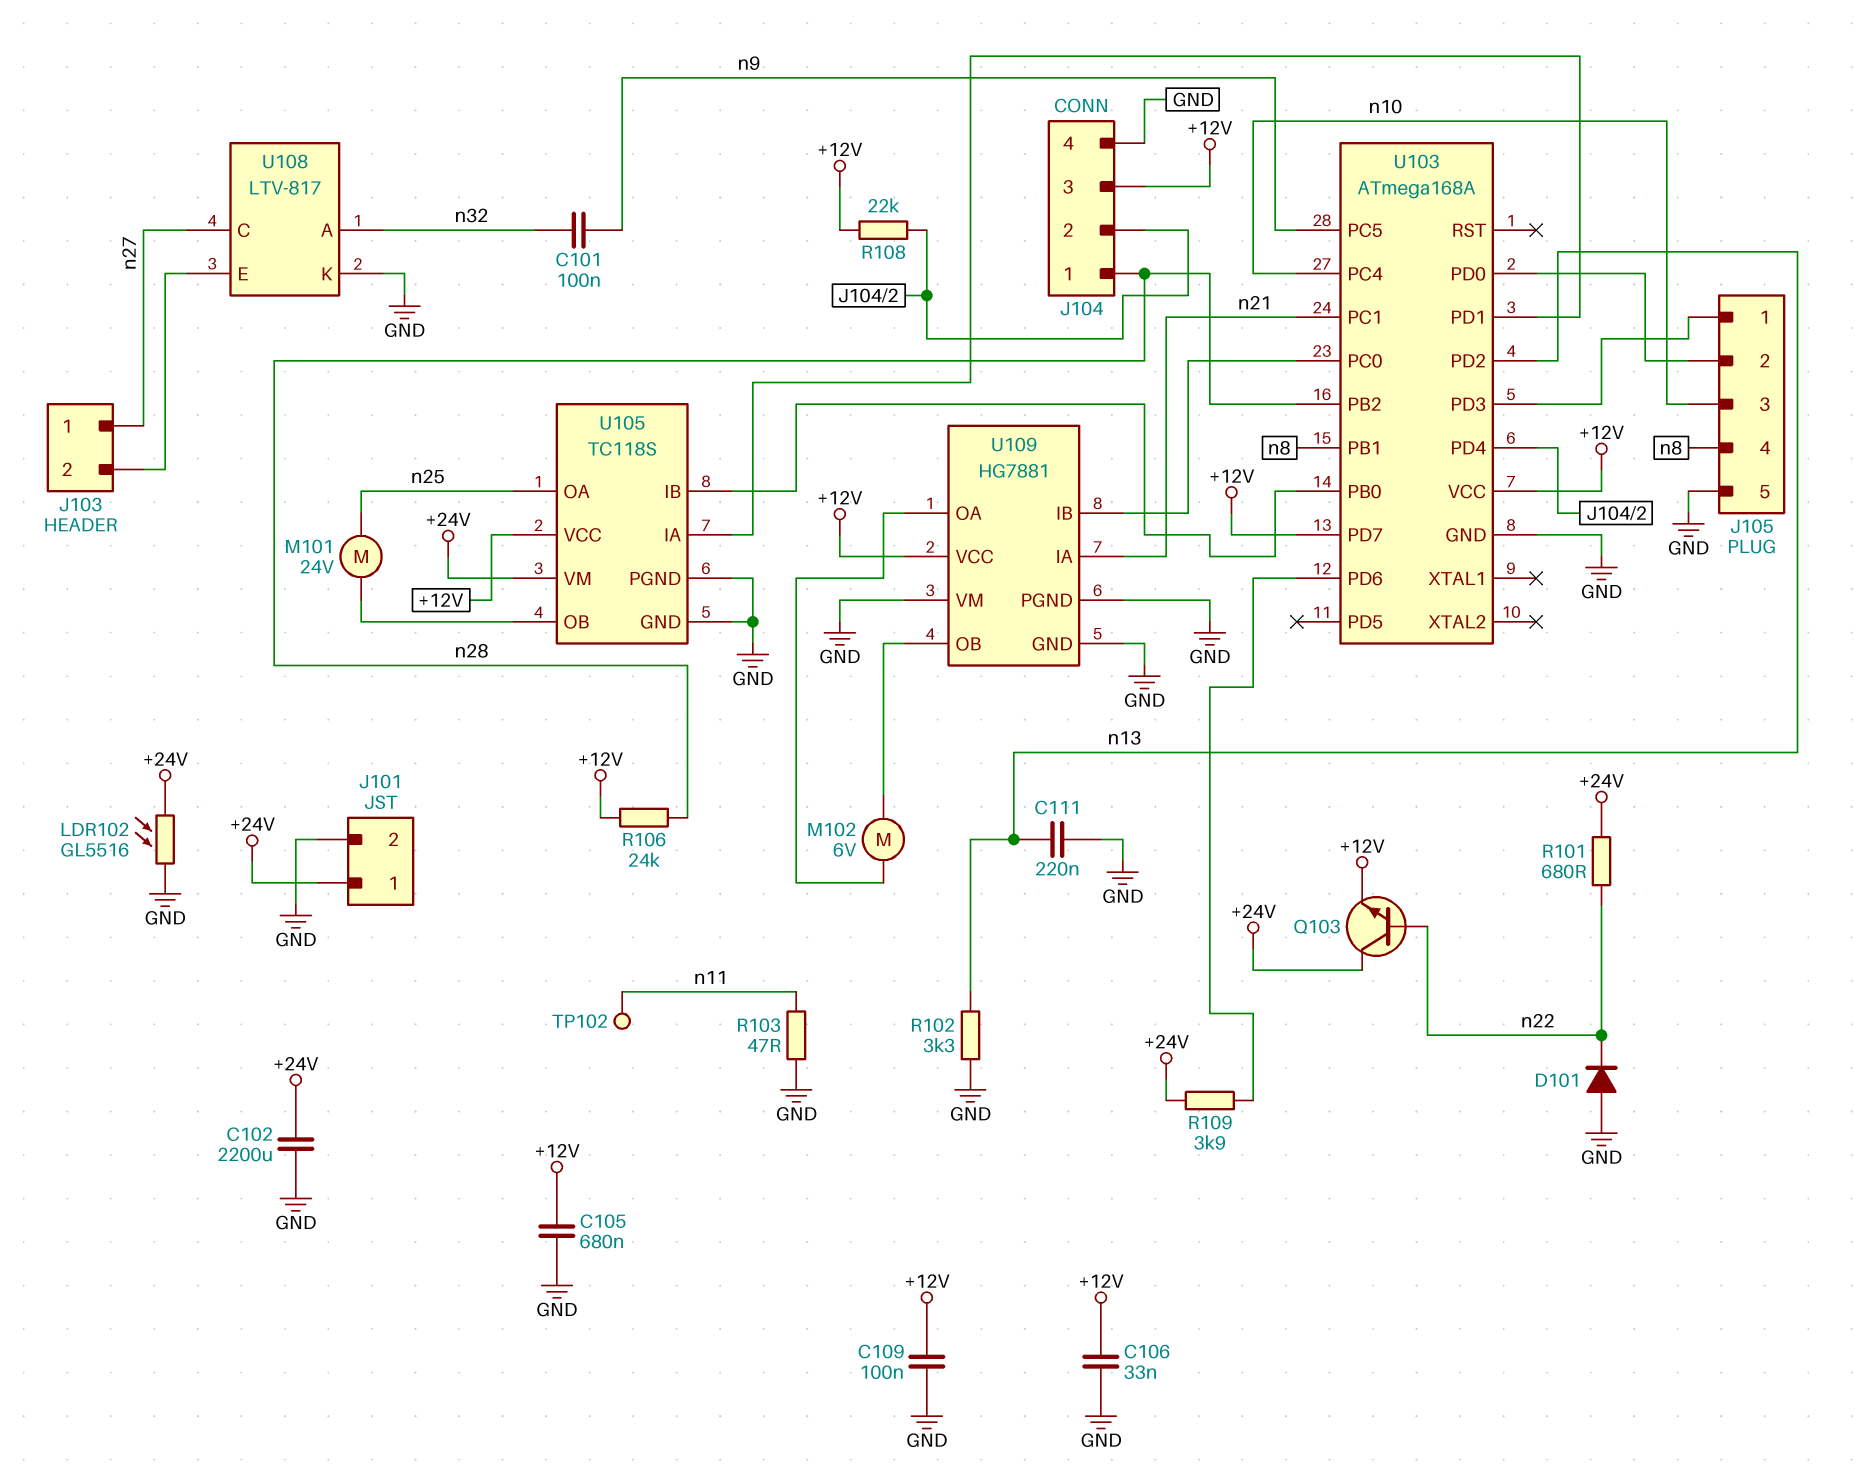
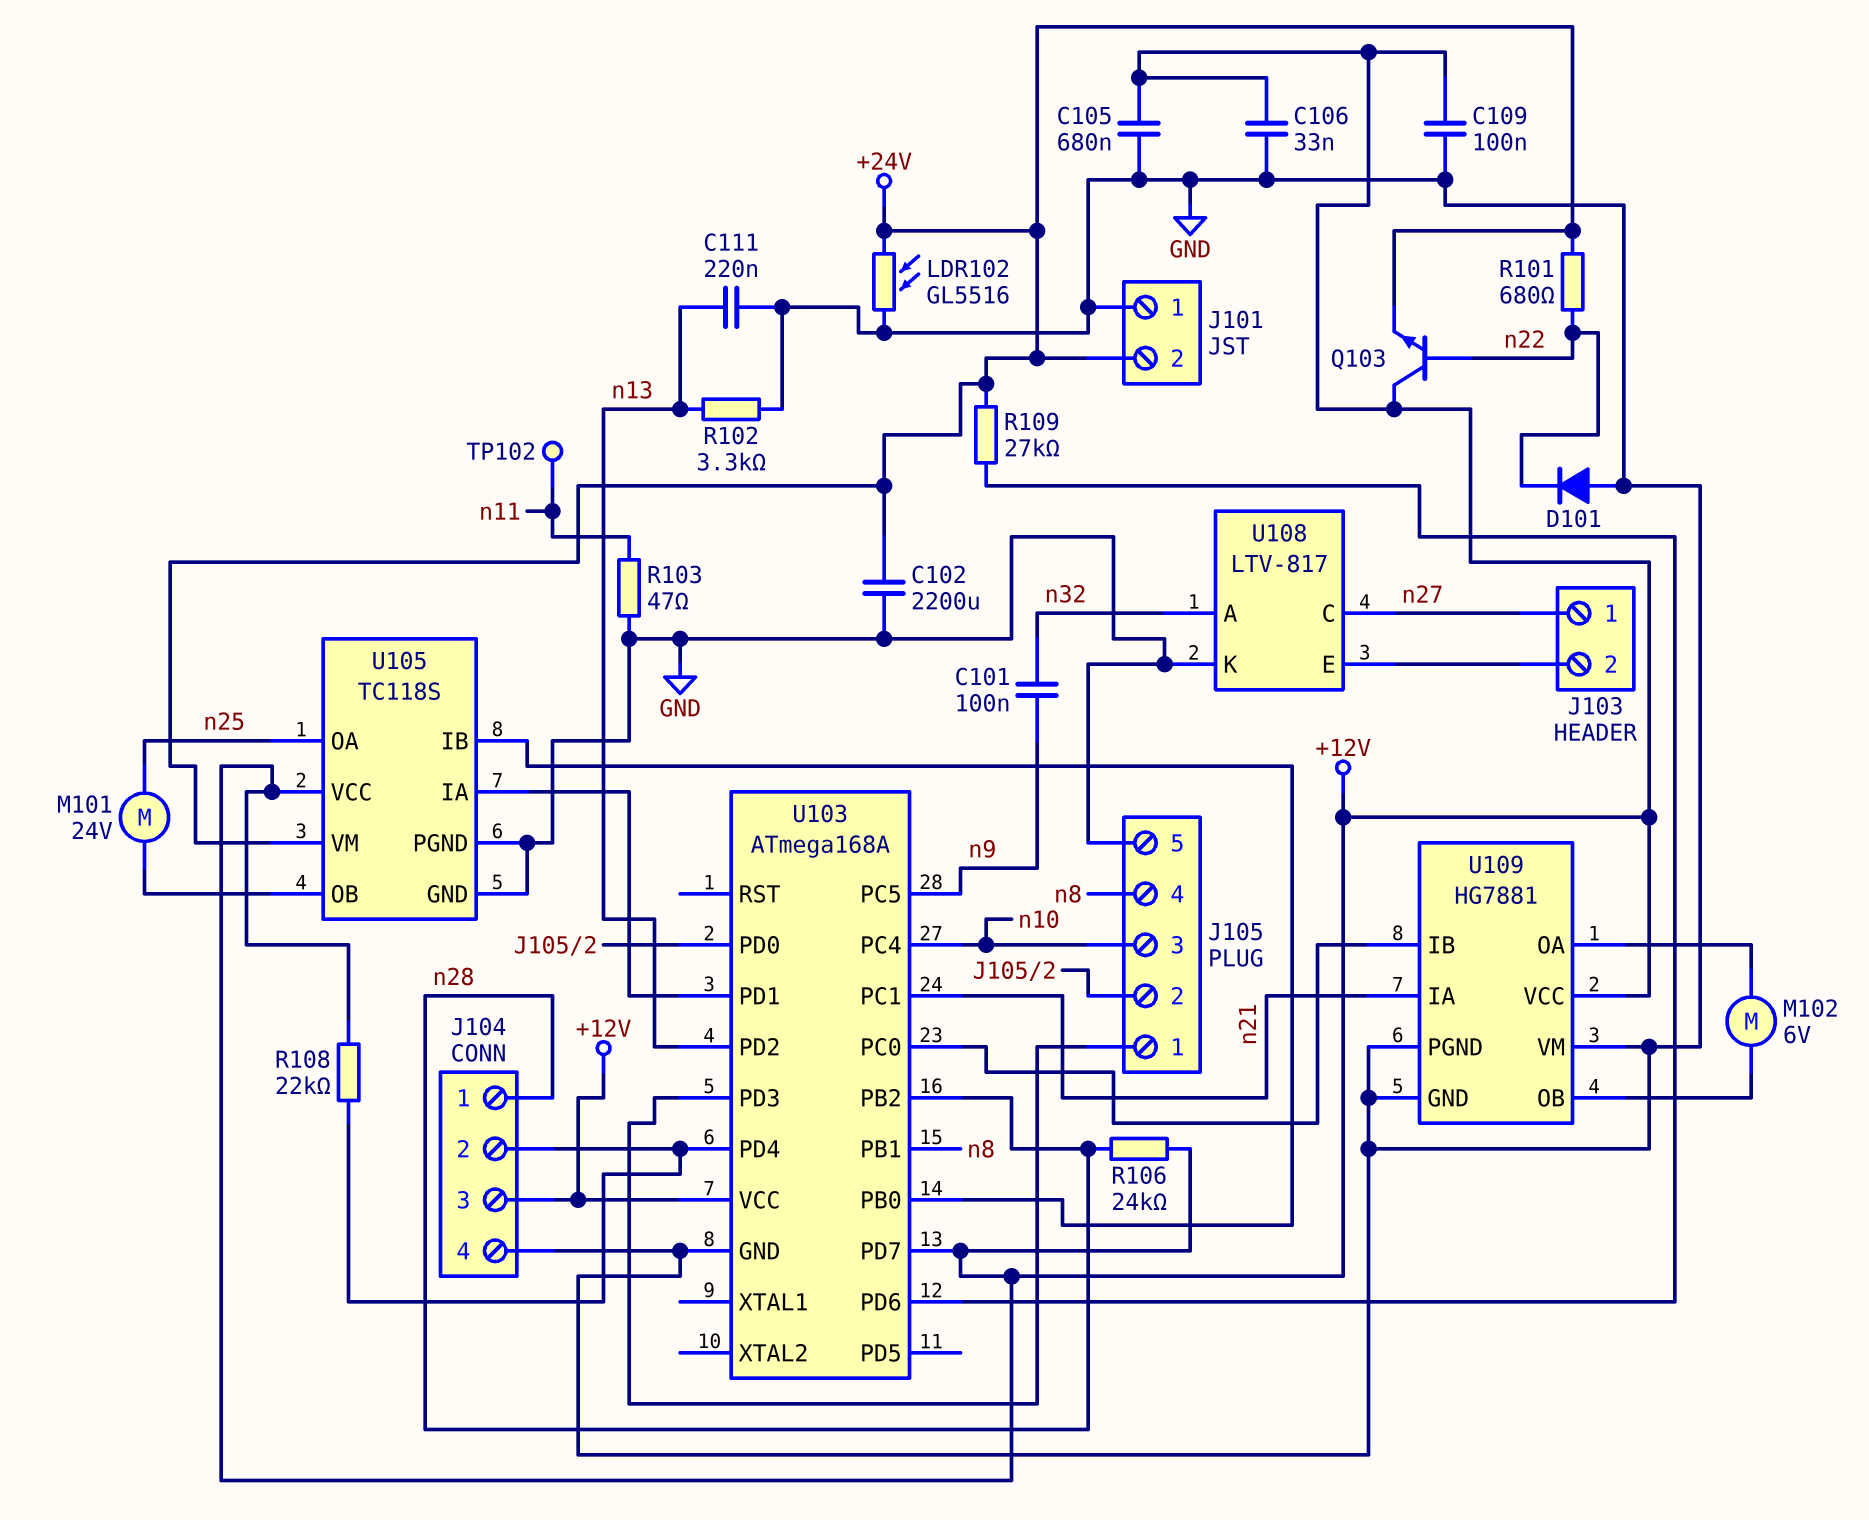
J101 pin 1: +24V -> GND
J101 pin 2: GND -> +24V
Q103: NPN (B n22, C +24V, E +12V) -> NPN (B n22, C +12V, E +24V)
R109: 3.9k (+24V, U103/PD6) -> 27k (+24V, U103/PD6)

